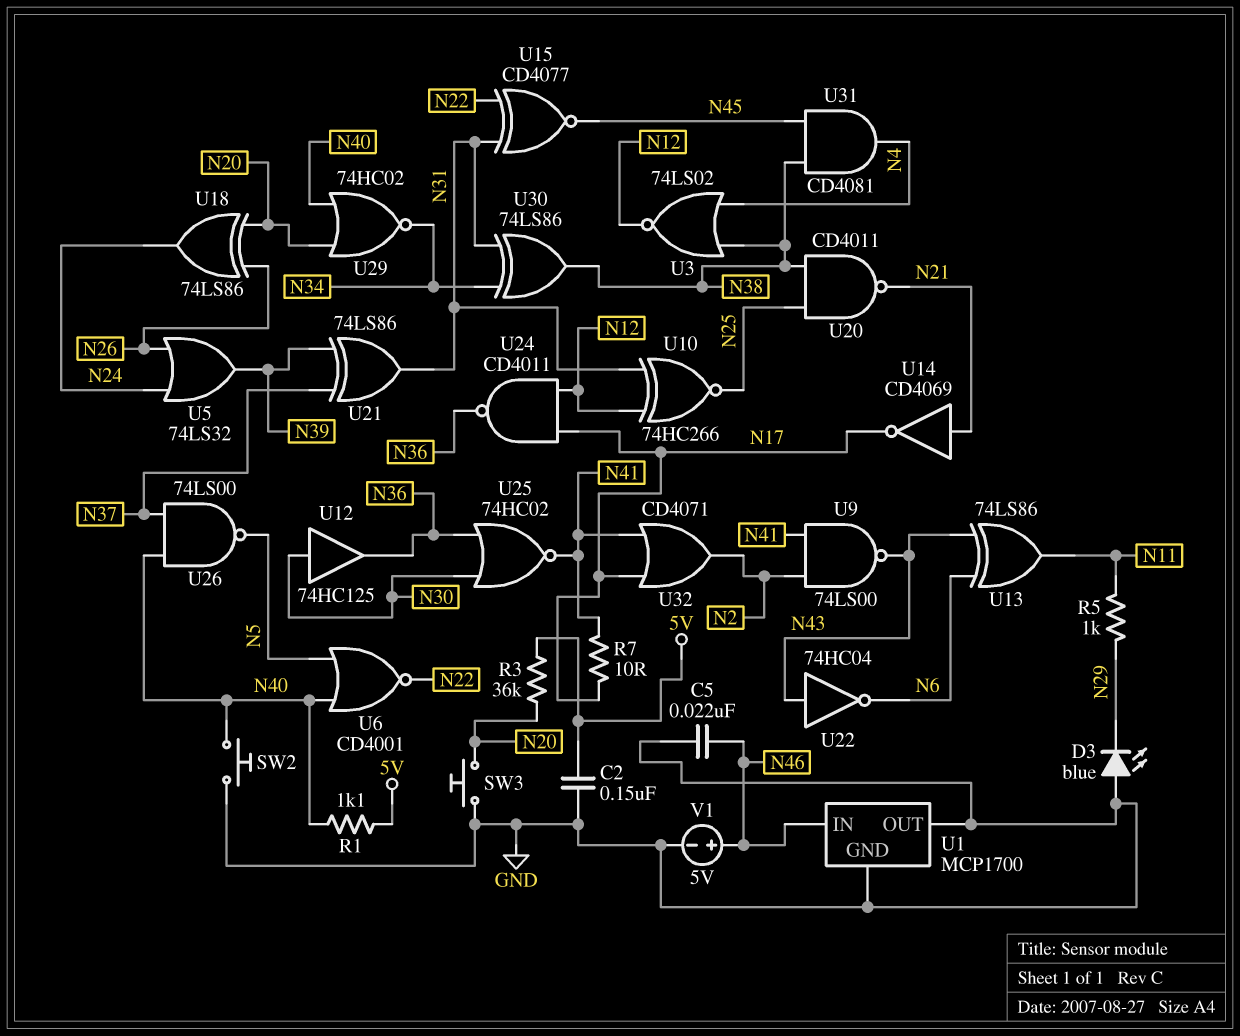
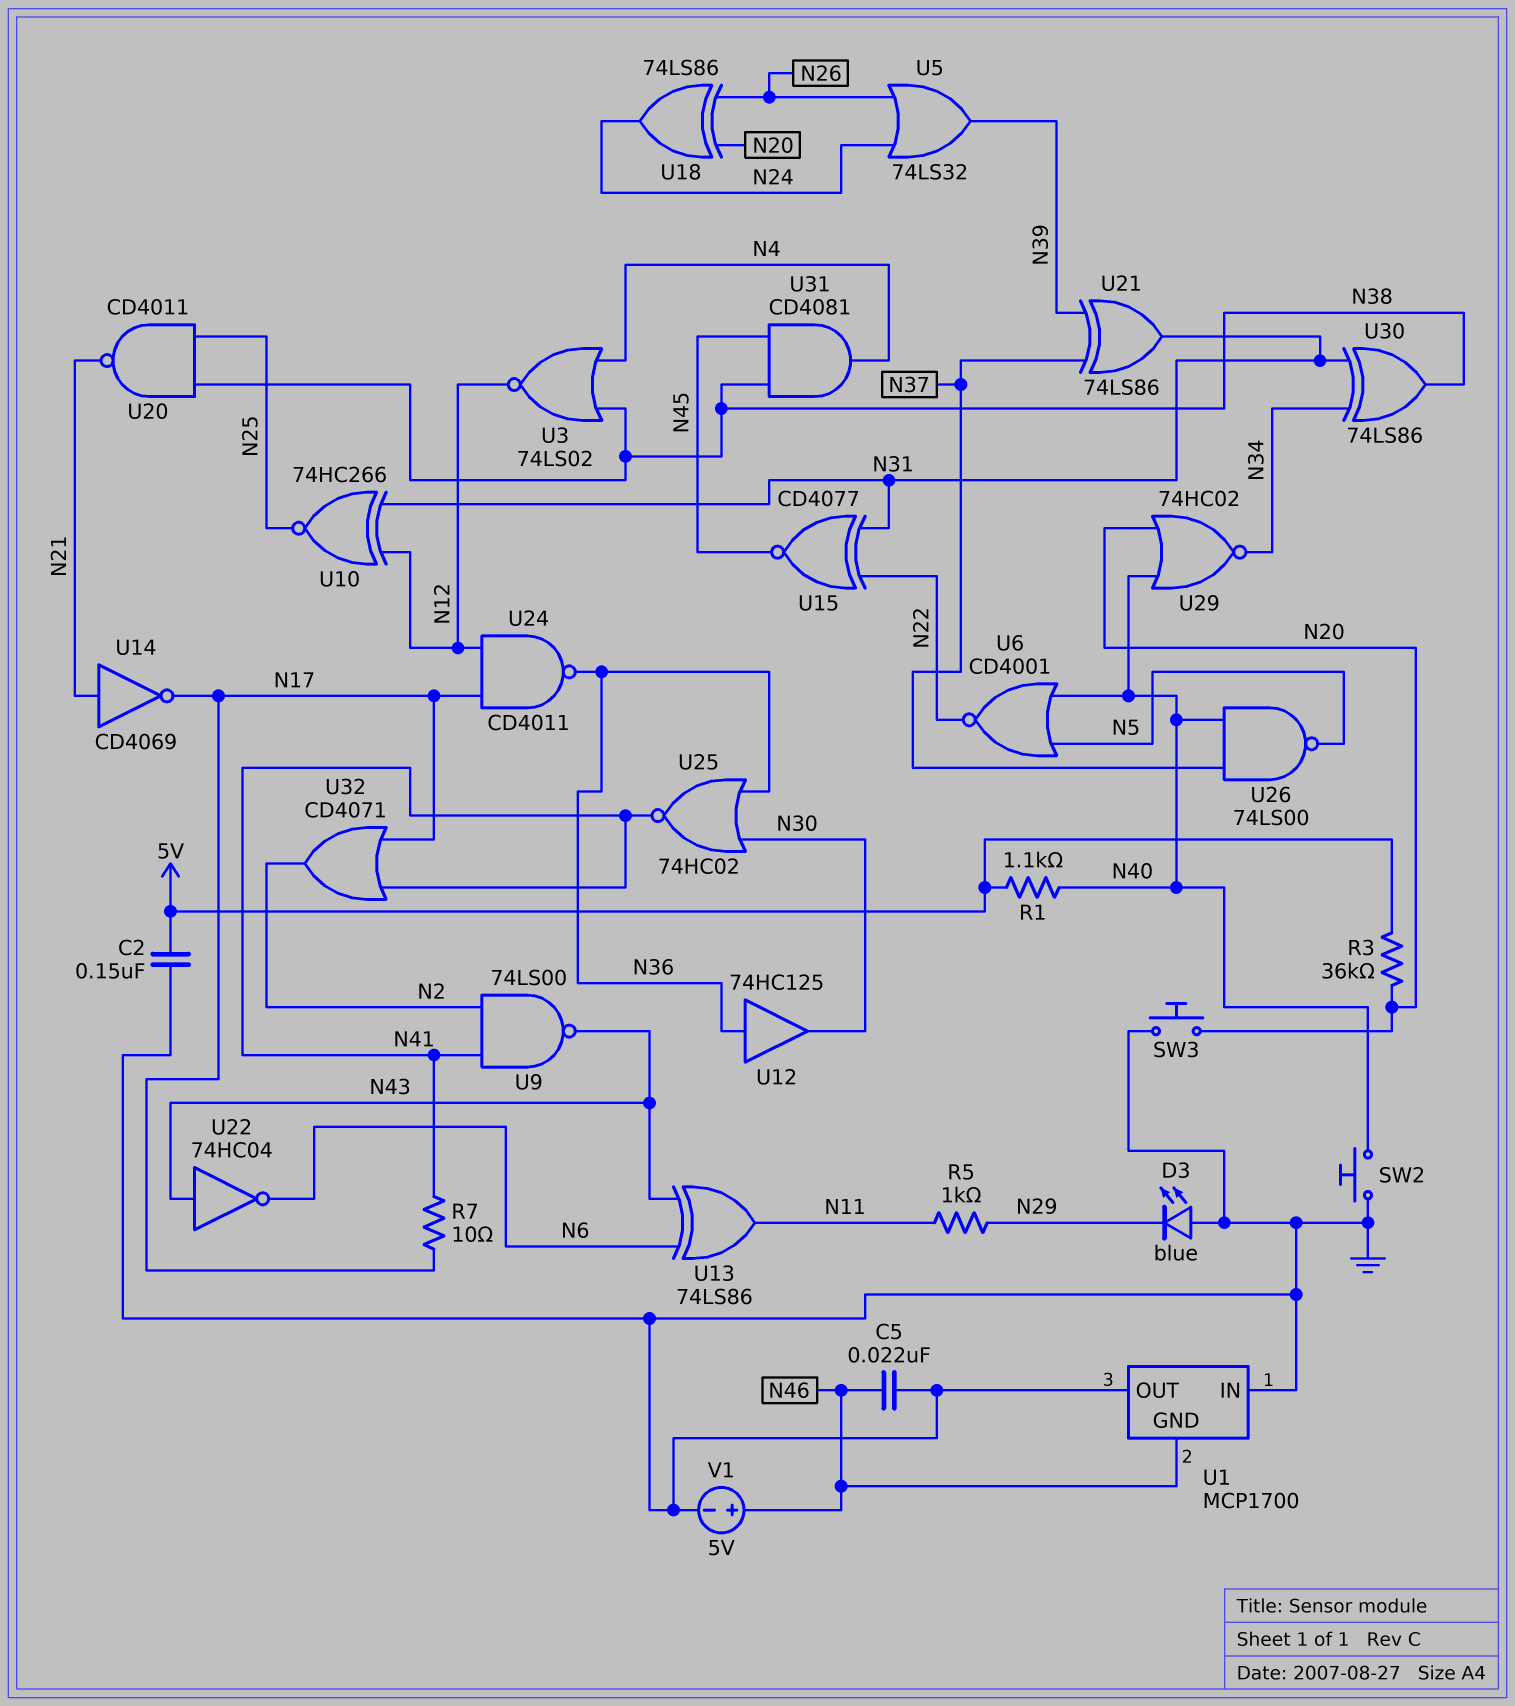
U1 pin GND: GND -> N46
U1 pin IN: N46 -> GND
U12: buffer 74HC125 (in N30, out N36) -> buffer 74HC125 (in N36, out N30)

